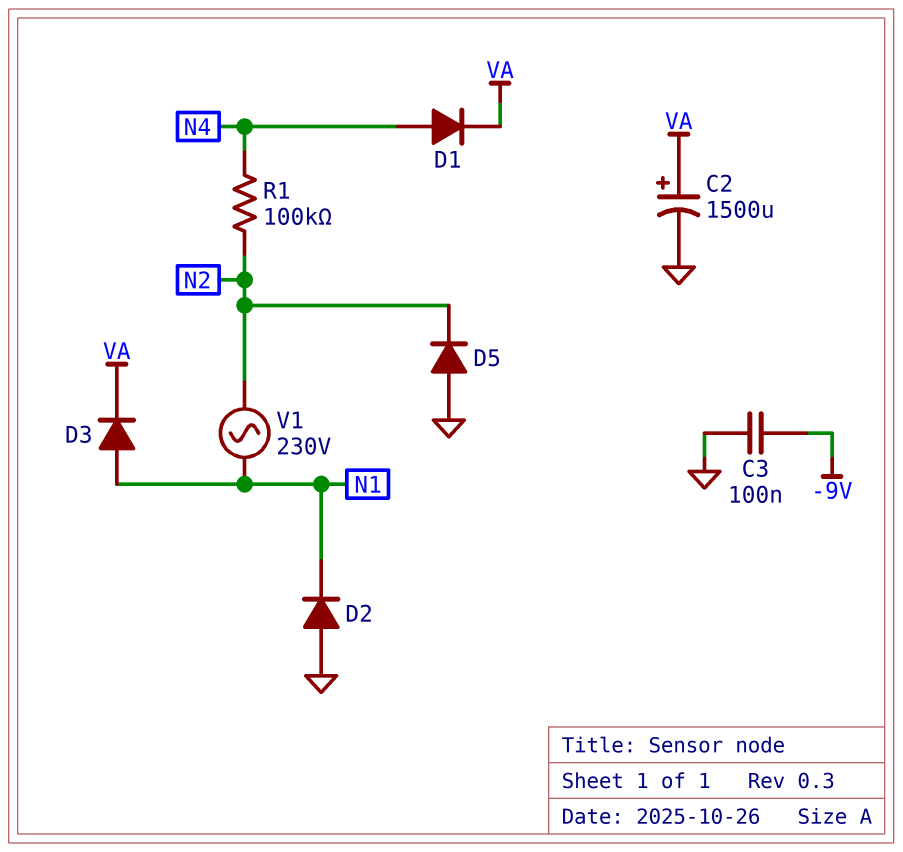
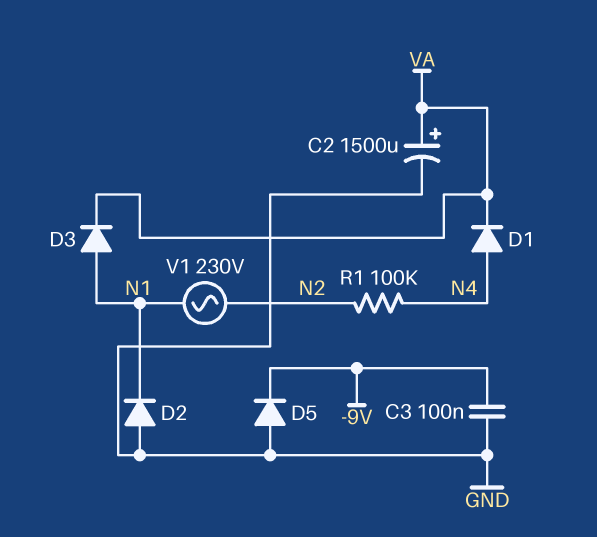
D5: diode (A GND, K N2) -> diode (A GND, K -9V)

